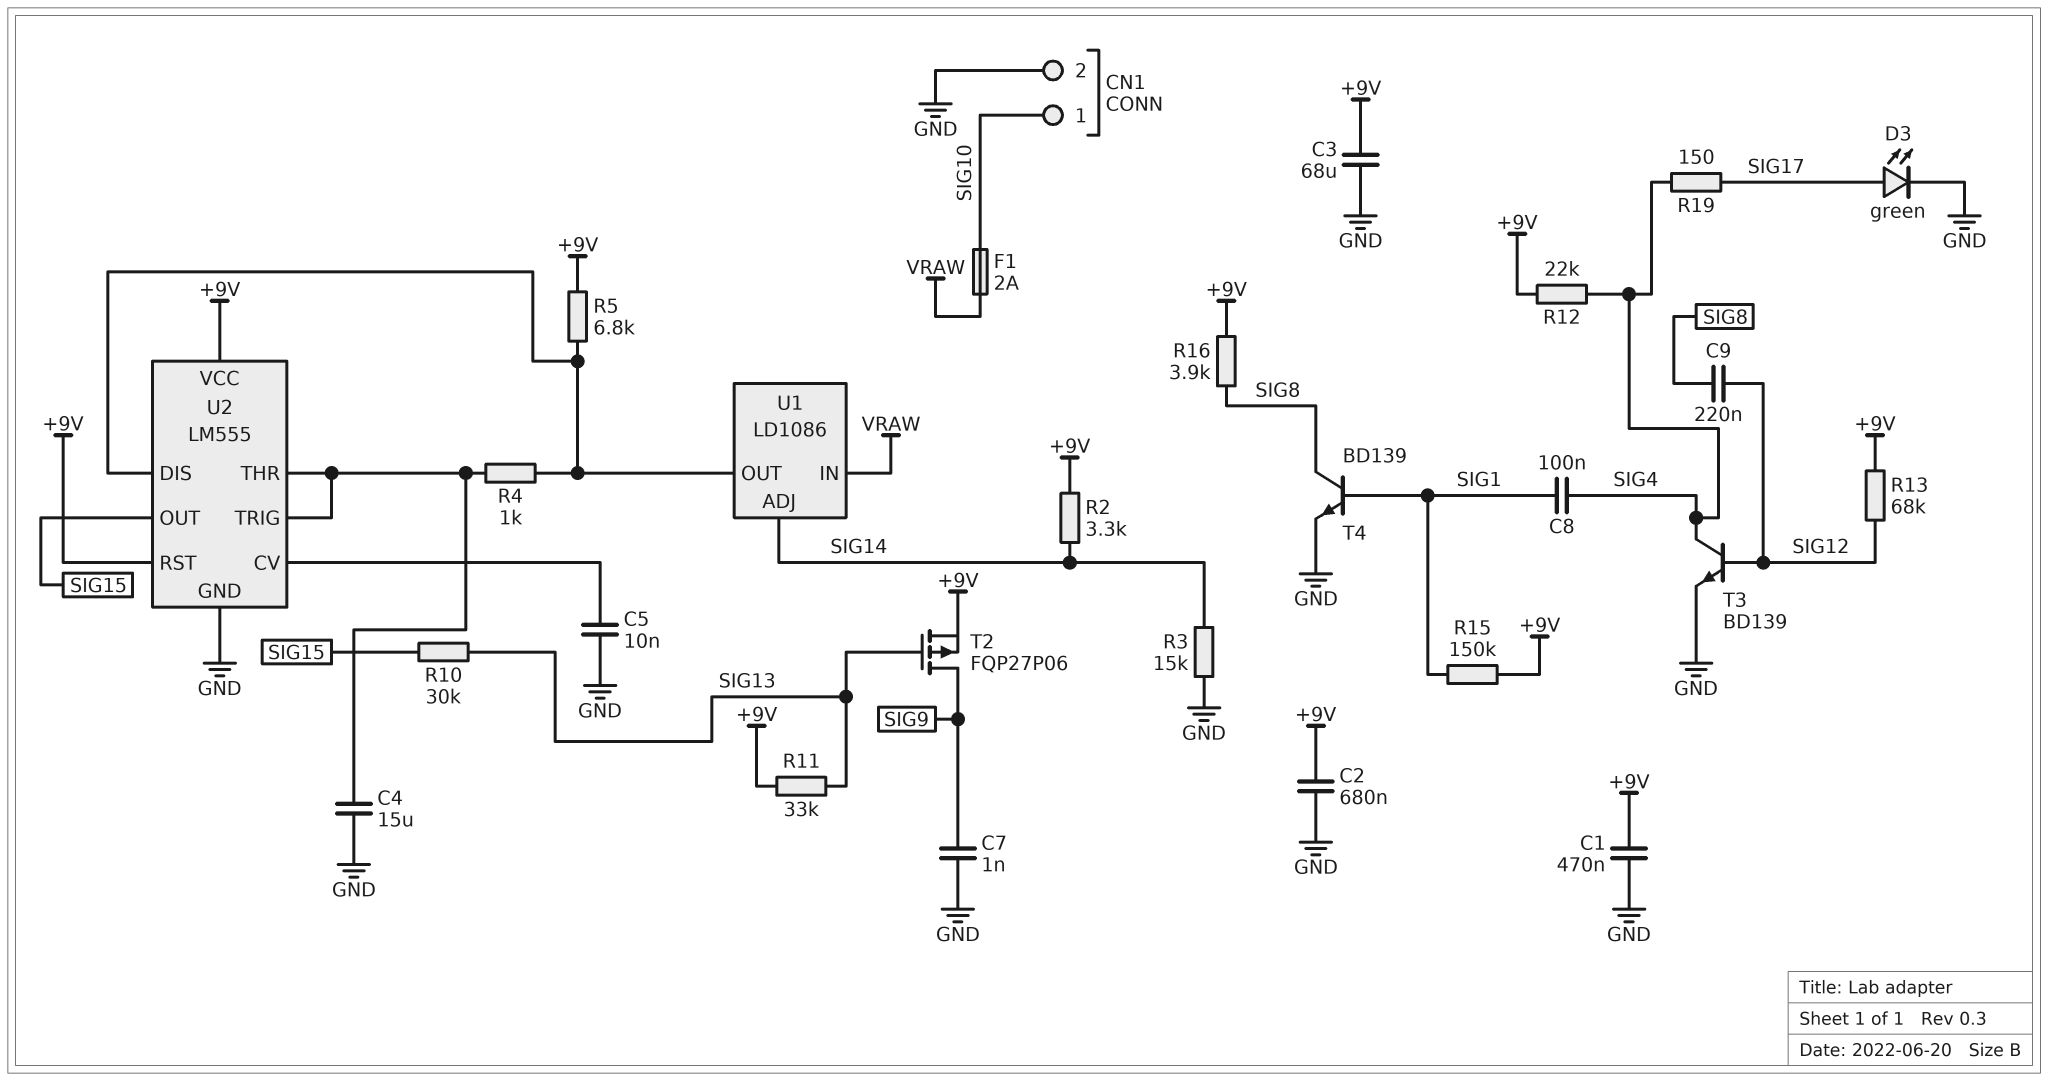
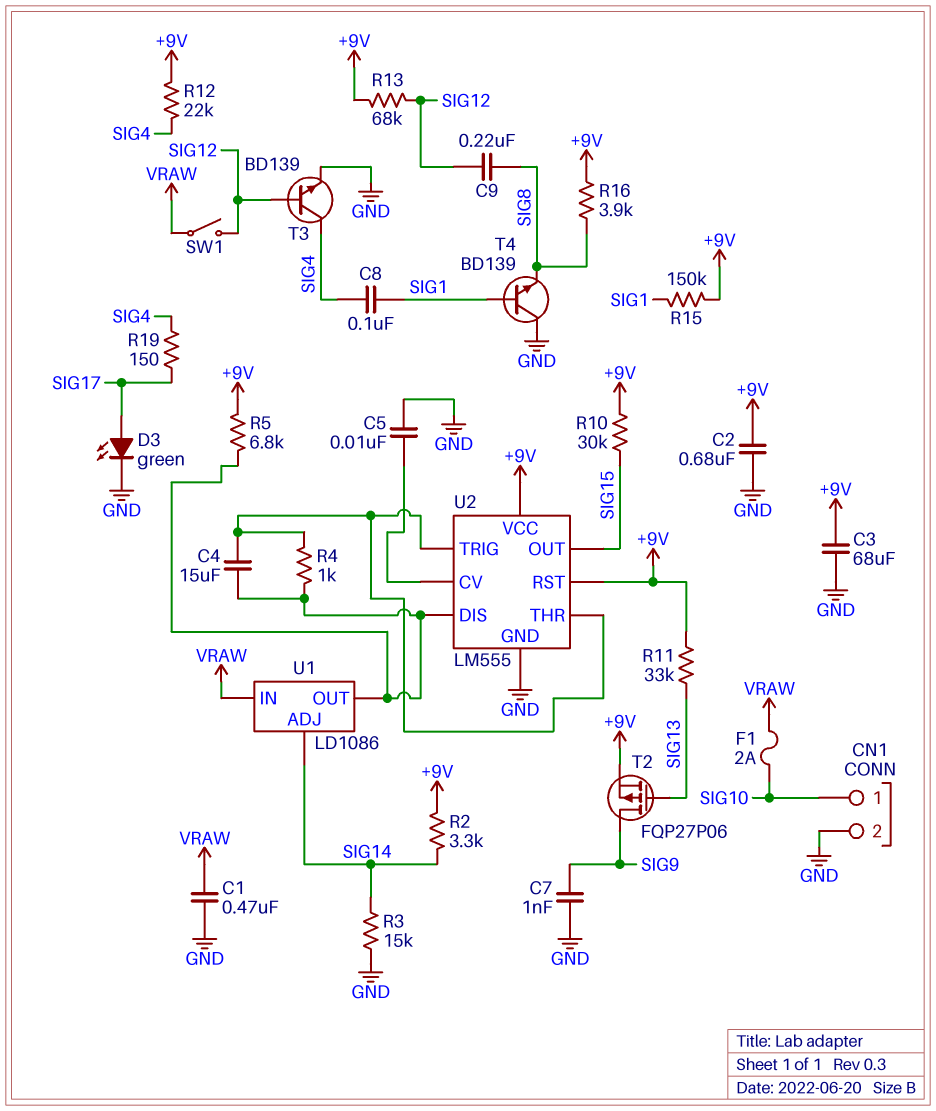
C1: 470nF (+9V, GND) -> 470nF (GND, VRAW)
C4: 15uF (GND, U2/THR) -> 15uF (U1/OUT, U2/THR)
R10: 30k (SIG13, SIG15) -> 30k (+9V, SIG15)
SW1: none -> switch (SIG12, VRAW)
T4: NPN BD139 (B SIG1, C SIG8, E GND) -> NPN BD139 (B SIG1, C GND, E SIG8)

